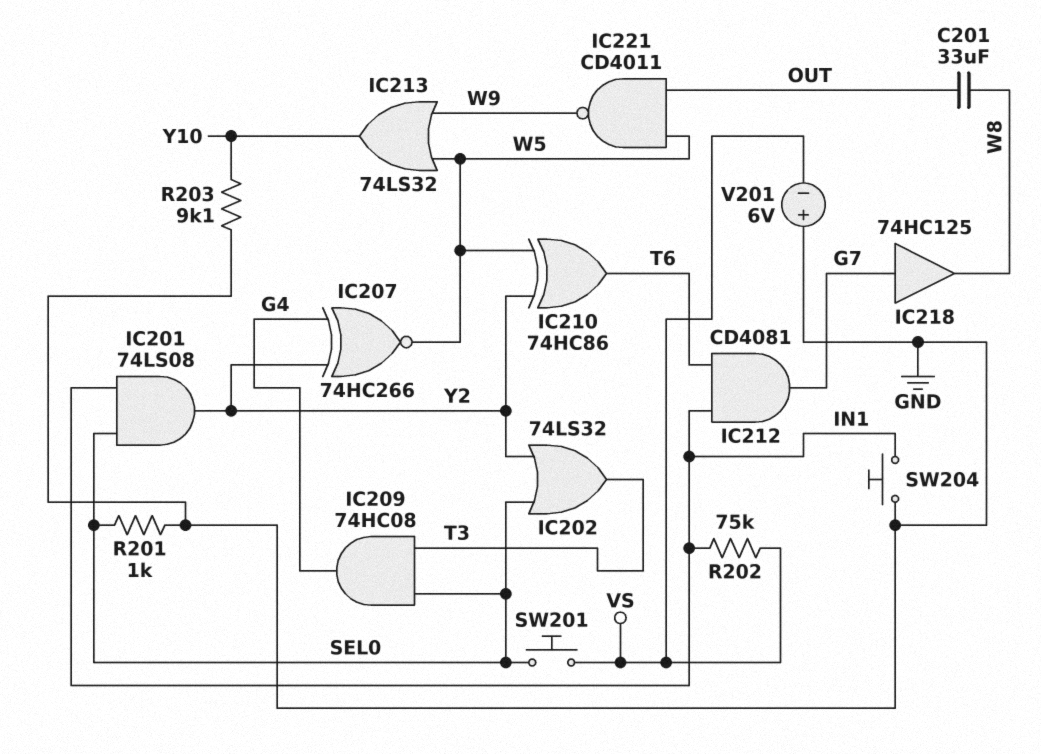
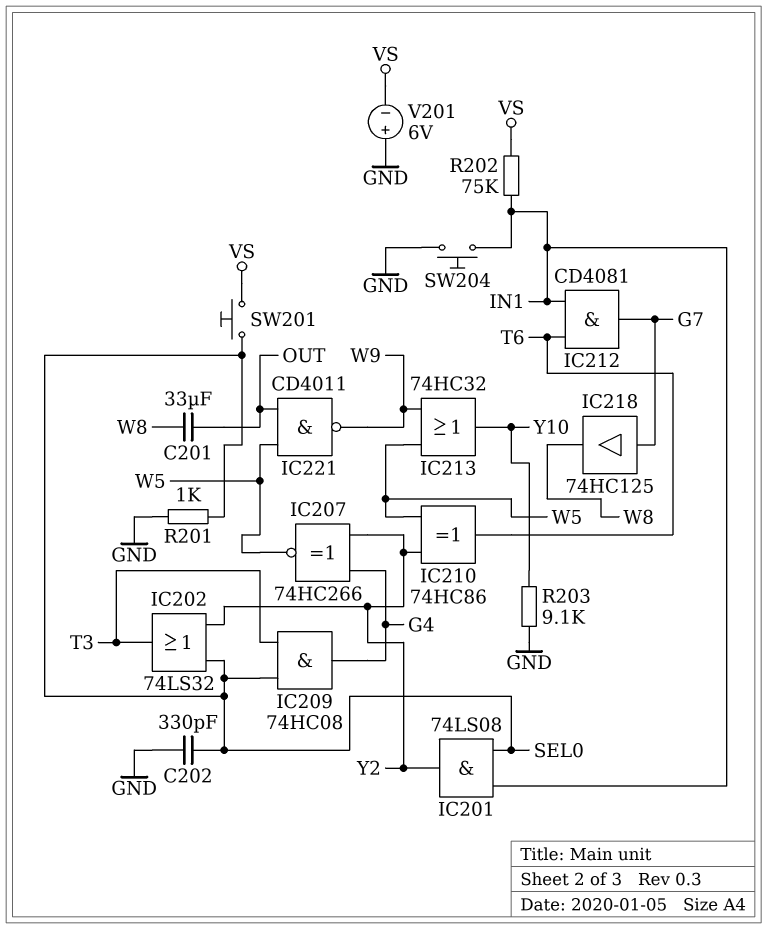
C202: none -> 330pF (GND, SEL0)
IC213: OR 74LS32 (in W5, in W9, out Y10) -> OR 74HC32 (in W5, in W9, out Y10)

